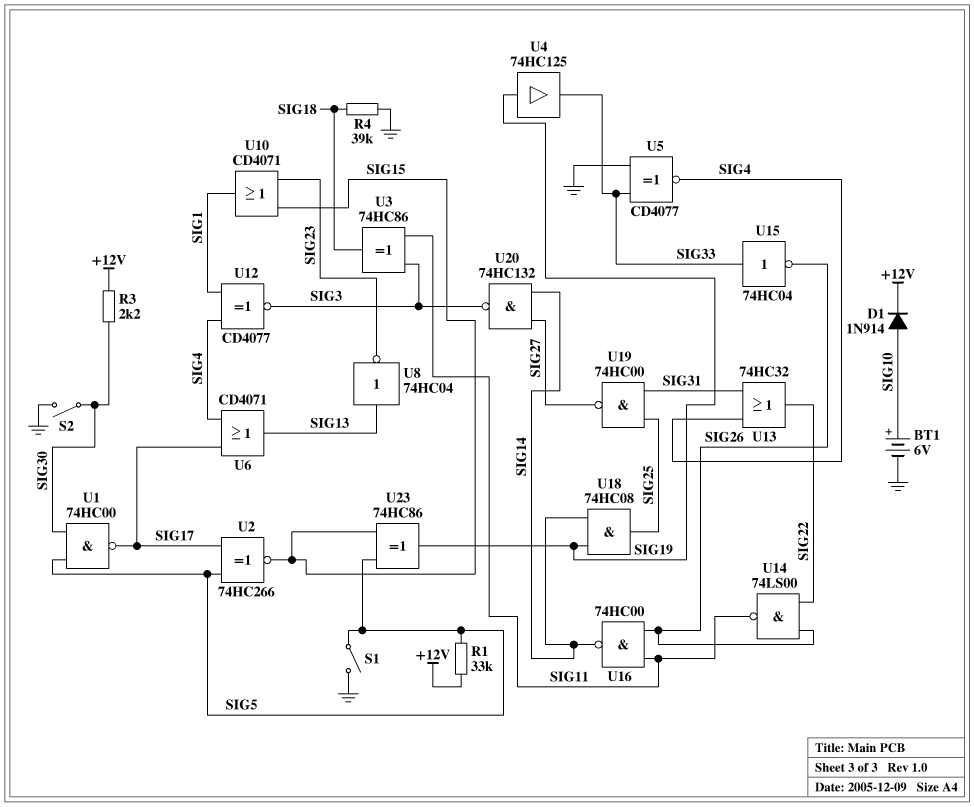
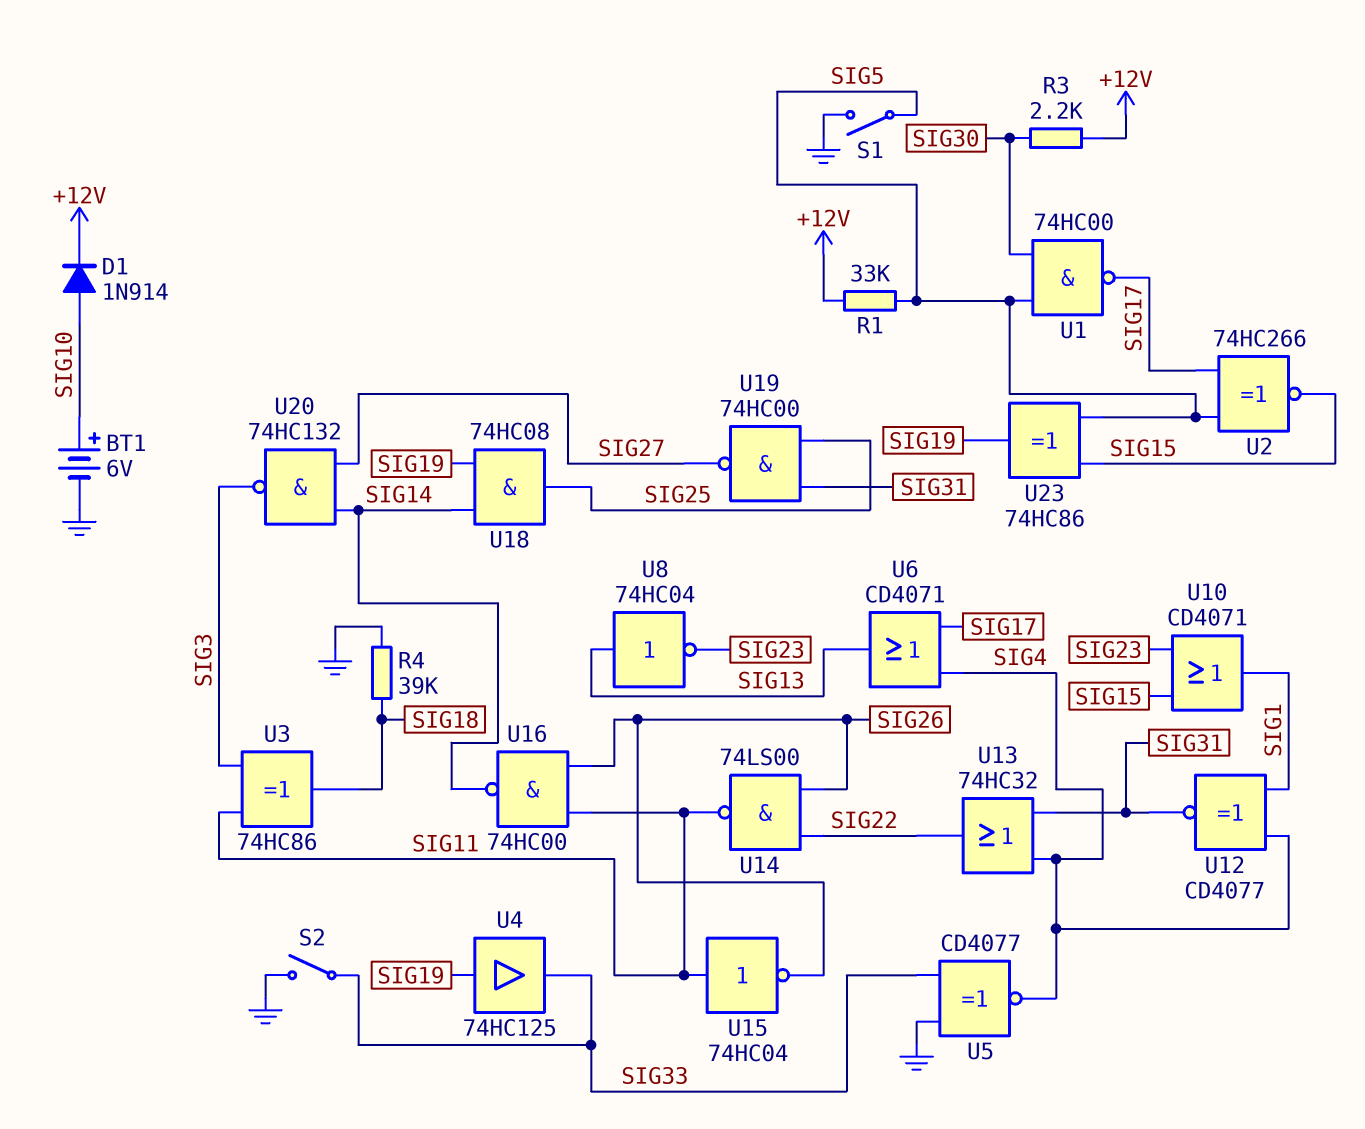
S2: switch (GND, SIG30) -> switch (GND, SIG33)
U12: XNOR CD4077 (in SIG1, in SIG4, out SIG3) -> XNOR CD4077 (in SIG1, in SIG4, out SIG31)
U15: NOT 74HC04 (in SIG33, out SIG26) -> NOT 74HC04 (in SIG11, out SIG26)

